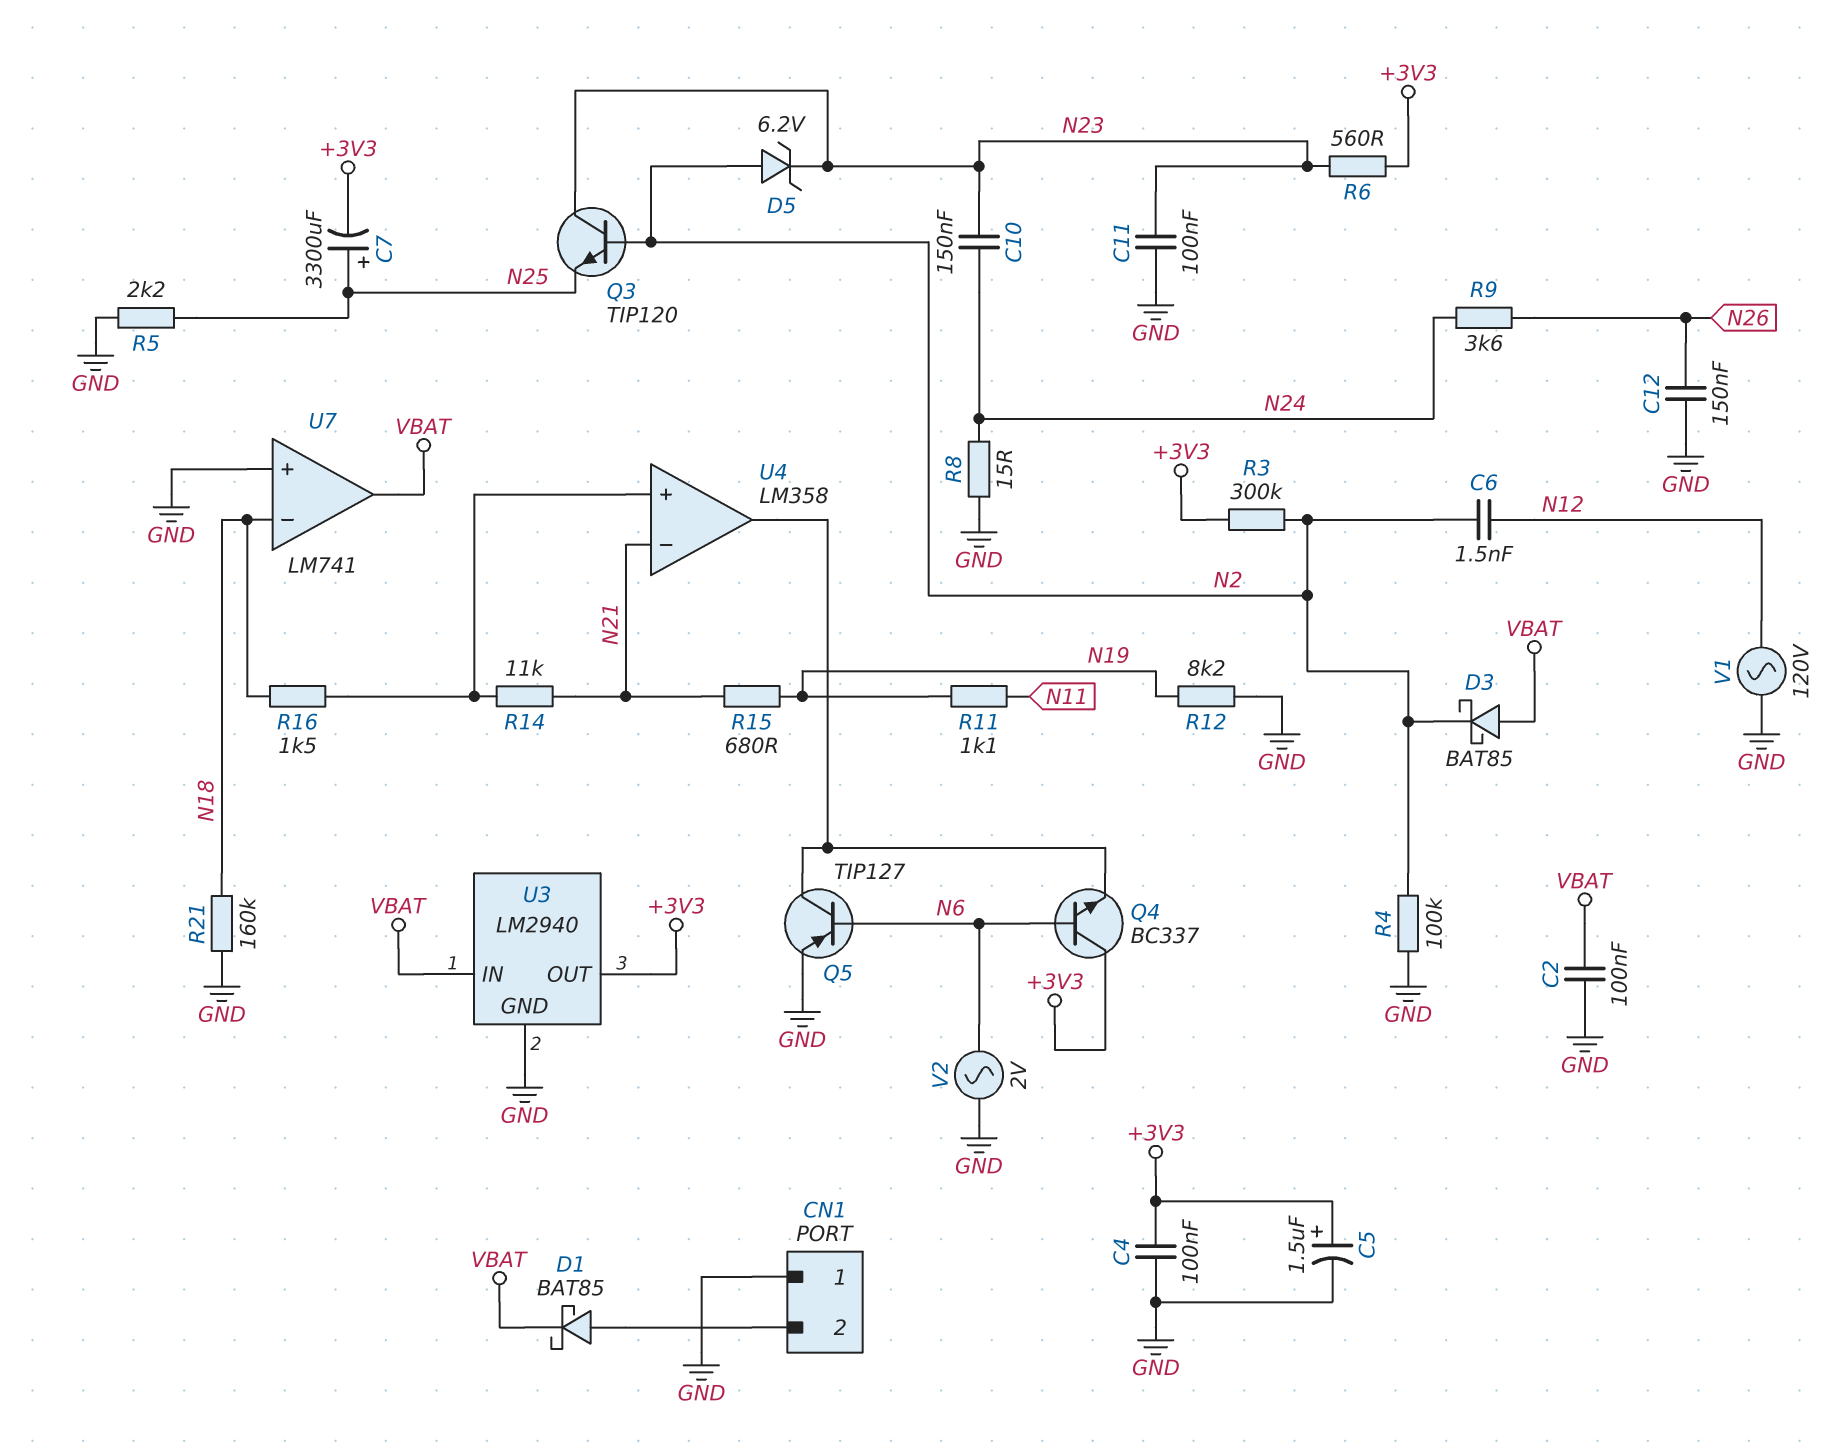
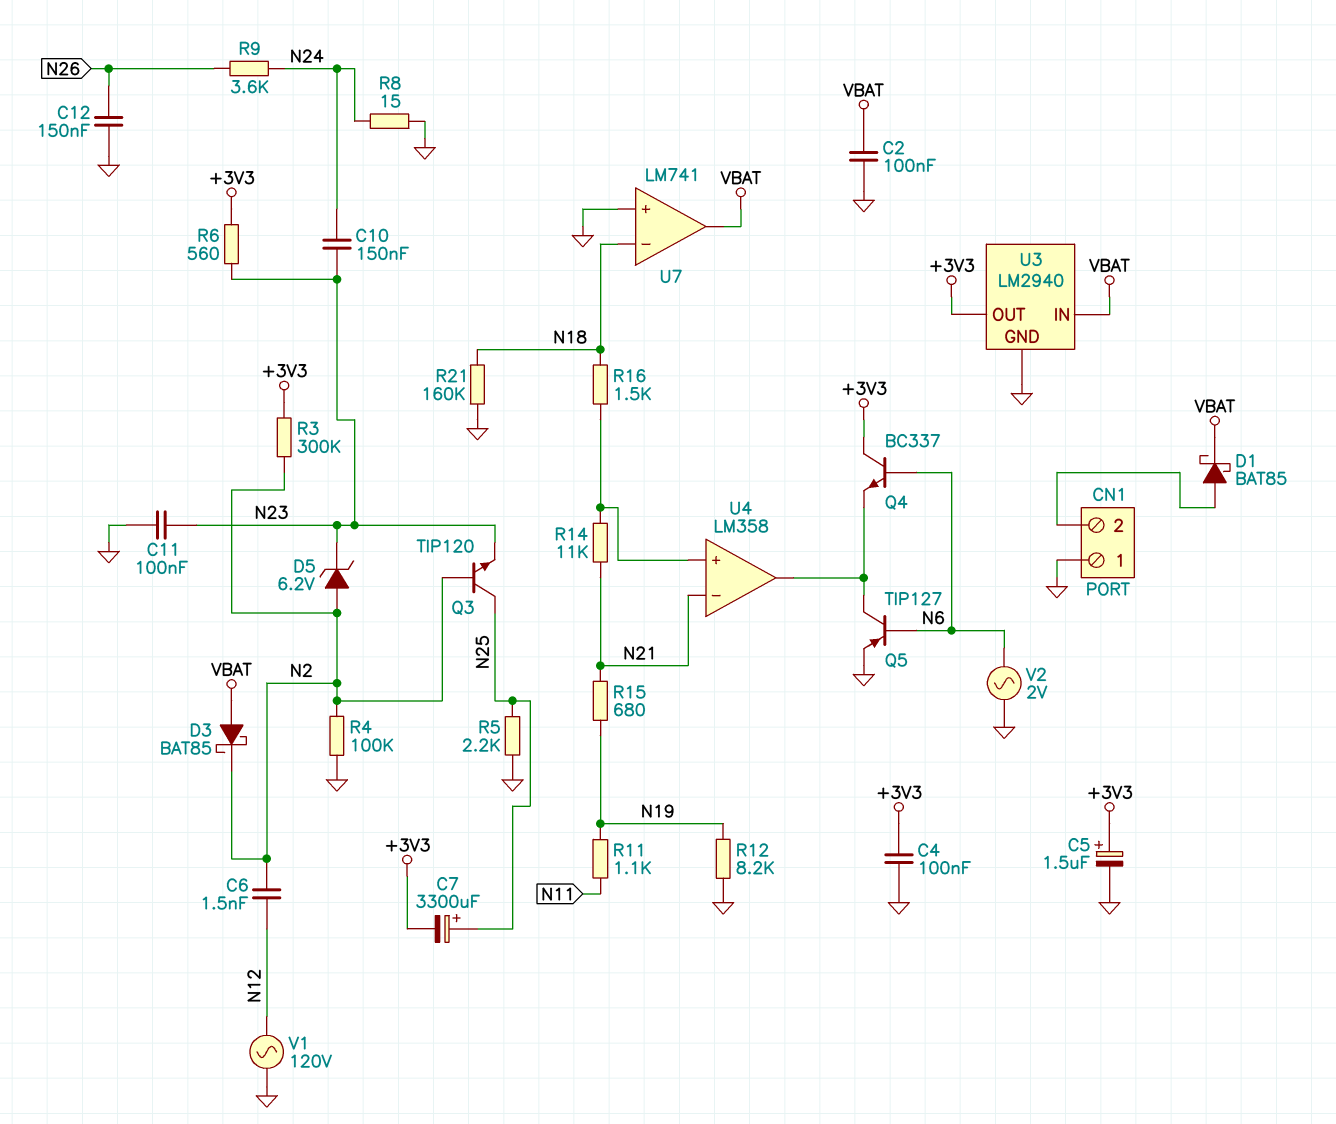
Q3: NPN TIP120 (B N2, C N23, E N25) -> NPN TIP120 (B N2, C N25, E N23)

